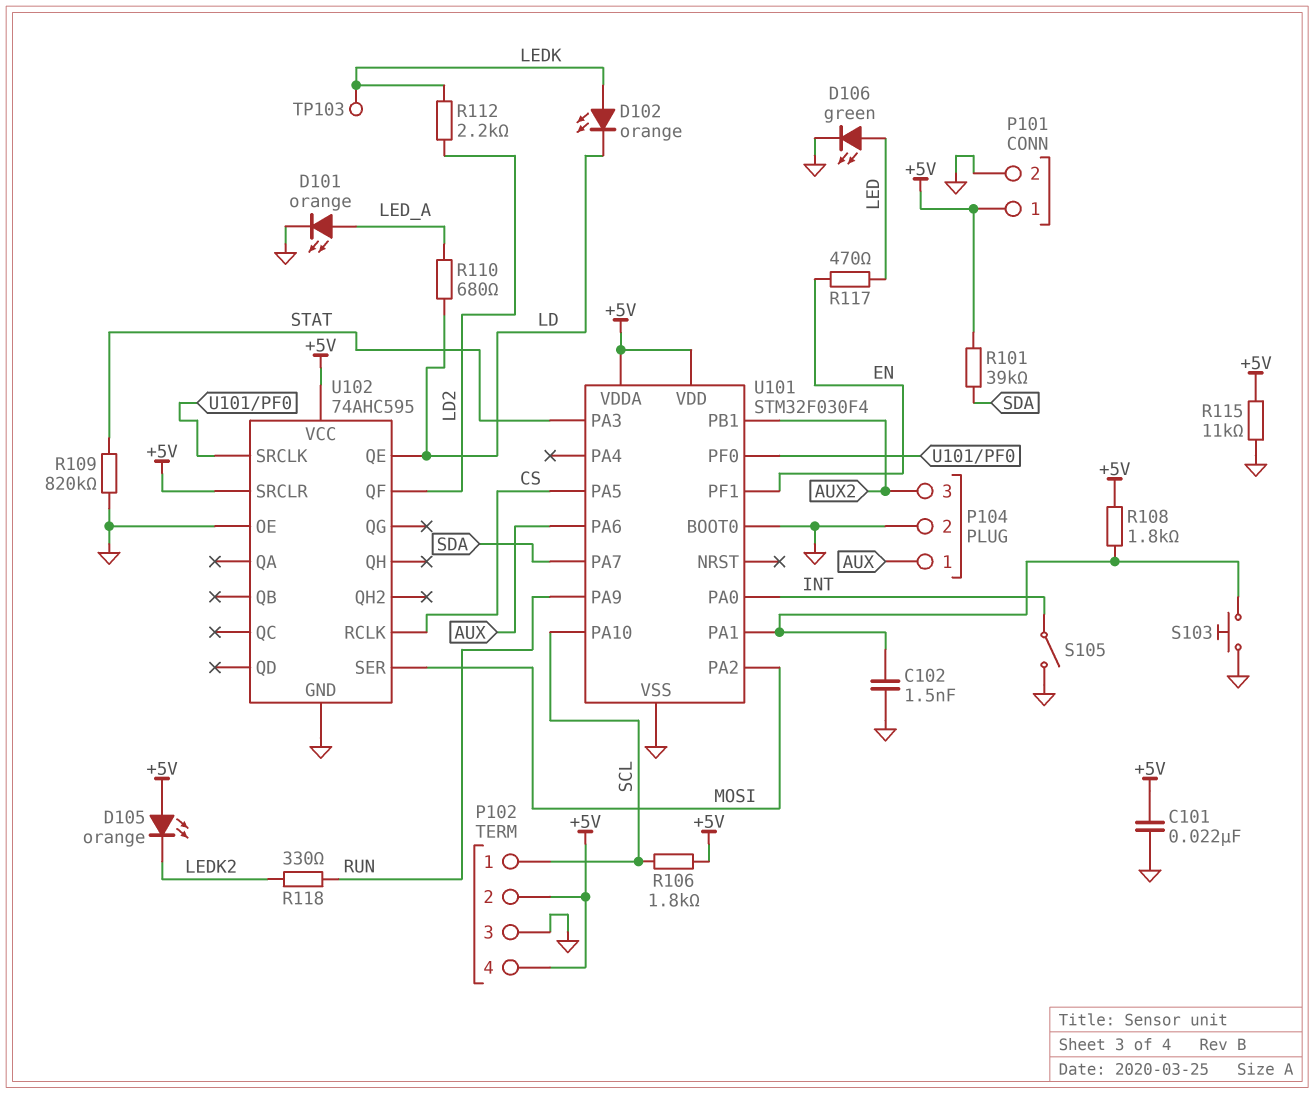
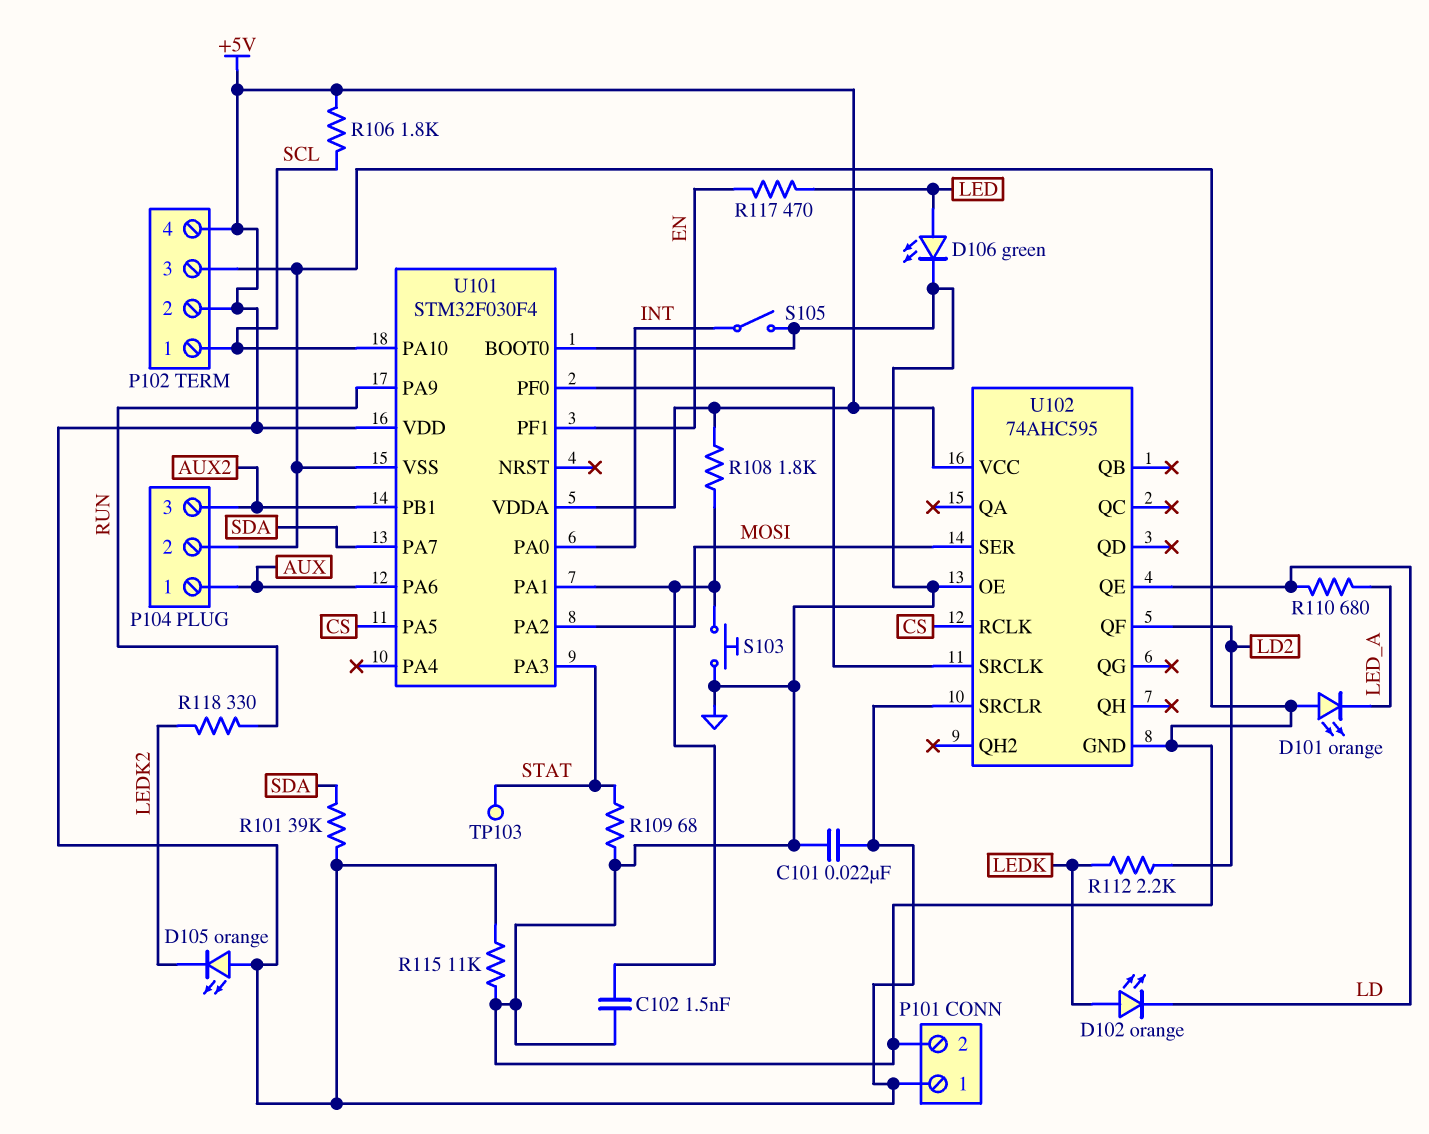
D101: LED orange (A LED_A, K GND) -> LED orange (A GND, K LED_A)
R109: 820k (GND, STAT) -> 68 (GND, STAT)
TP103: test point (LEDK) -> test point (STAT)

